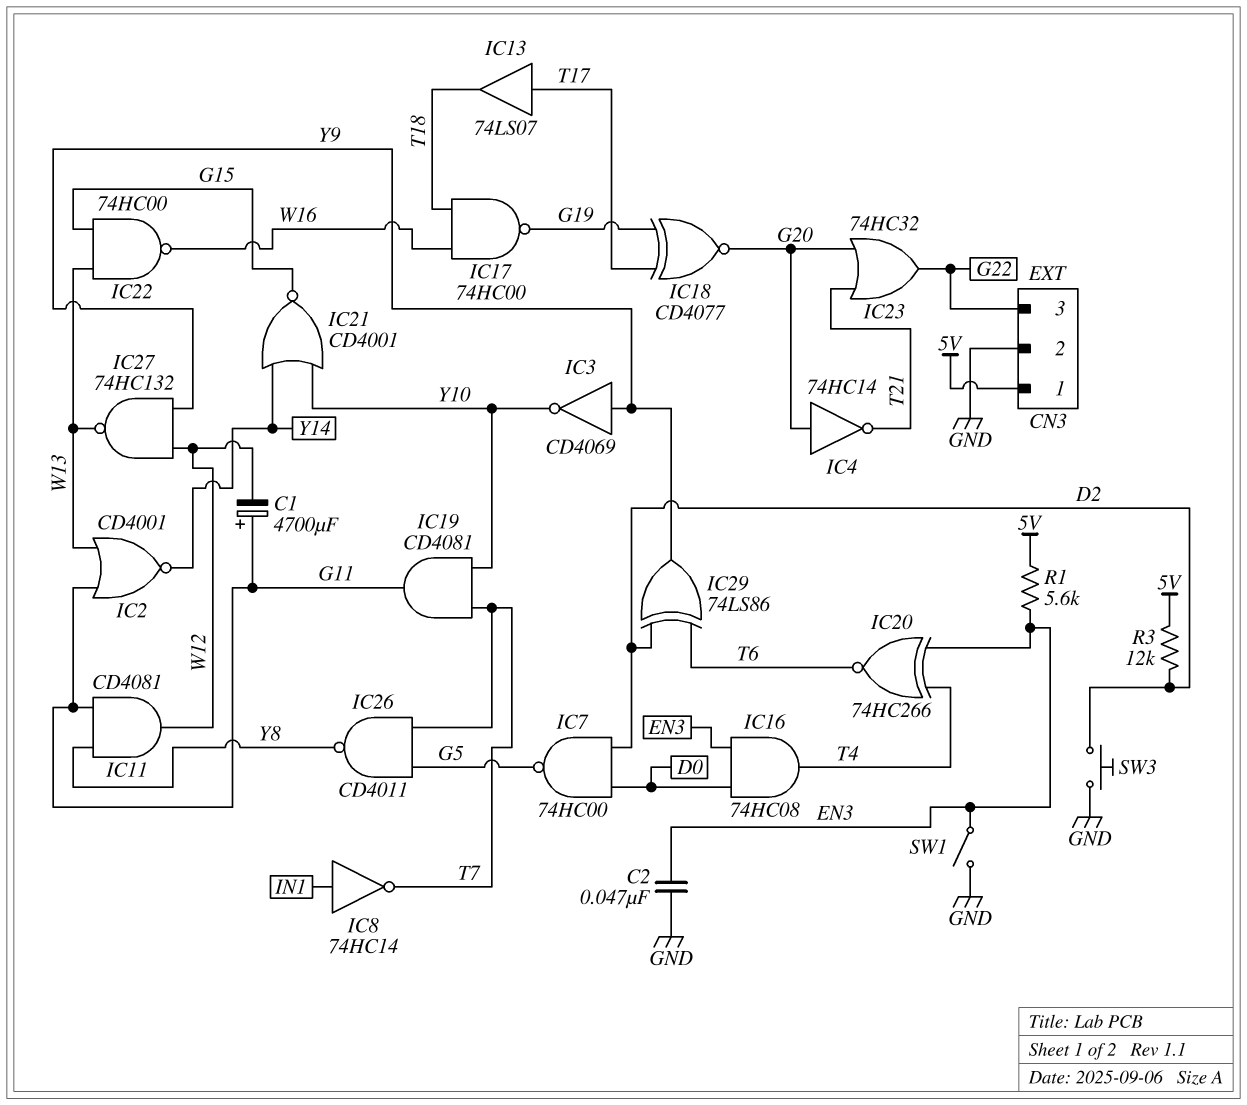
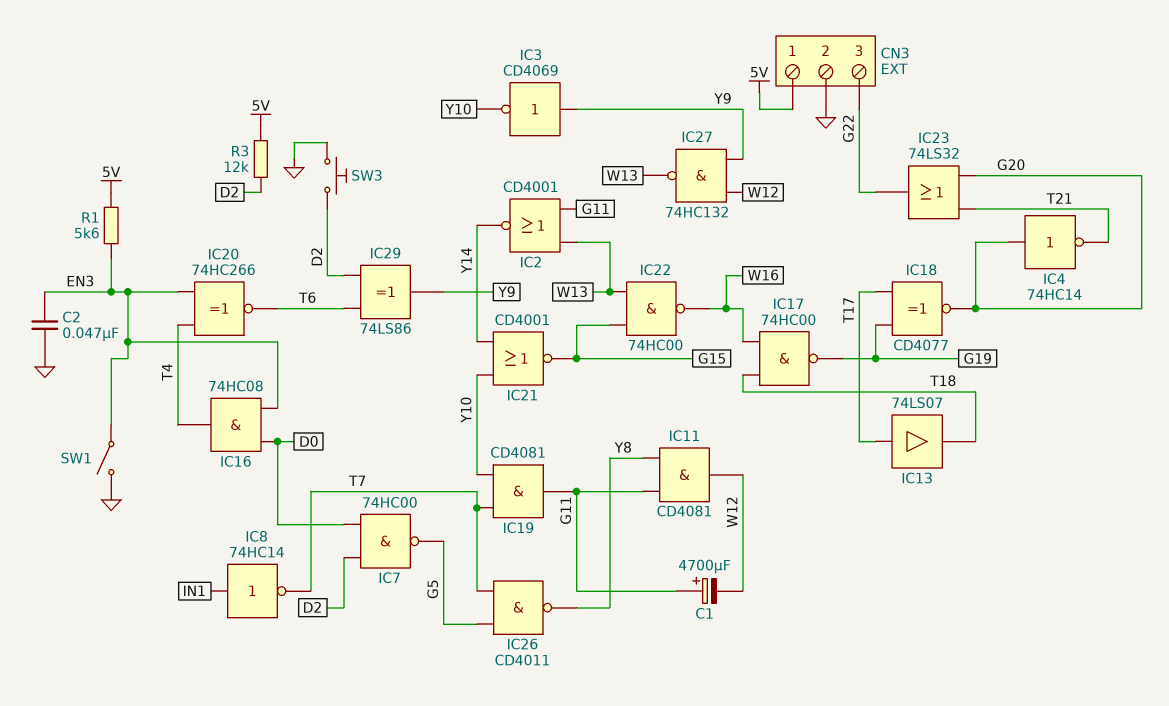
IC23: OR 74HC32 (in G20, in T21, out G22) -> OR 74LS32 (in G20, in T21, out G22)

